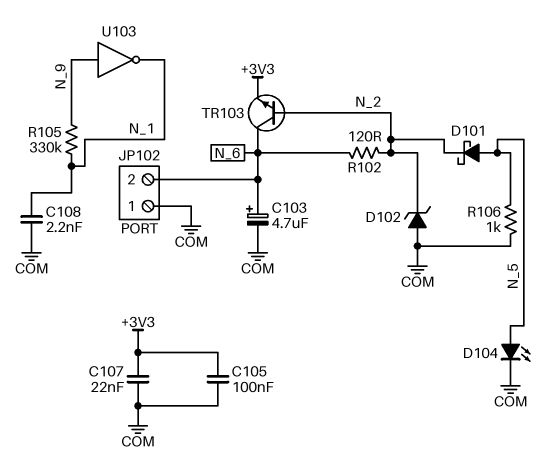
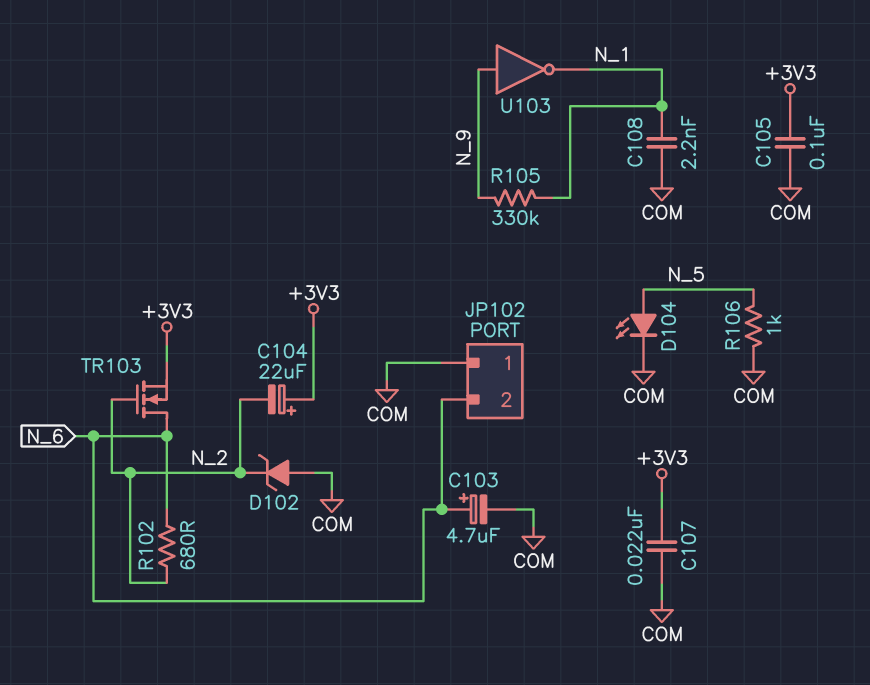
C104: none -> 22uF (plus +3V3, minus N_2)
D101: schottky (A N_5, K N_2) -> none
R102: 120 (N_2, N_6) -> 680 (N_2, N_6)
TR103: NPN (B N_2, C N_6, E +3V3) -> NMOS (G N_2, D N_6, S +3V3)

